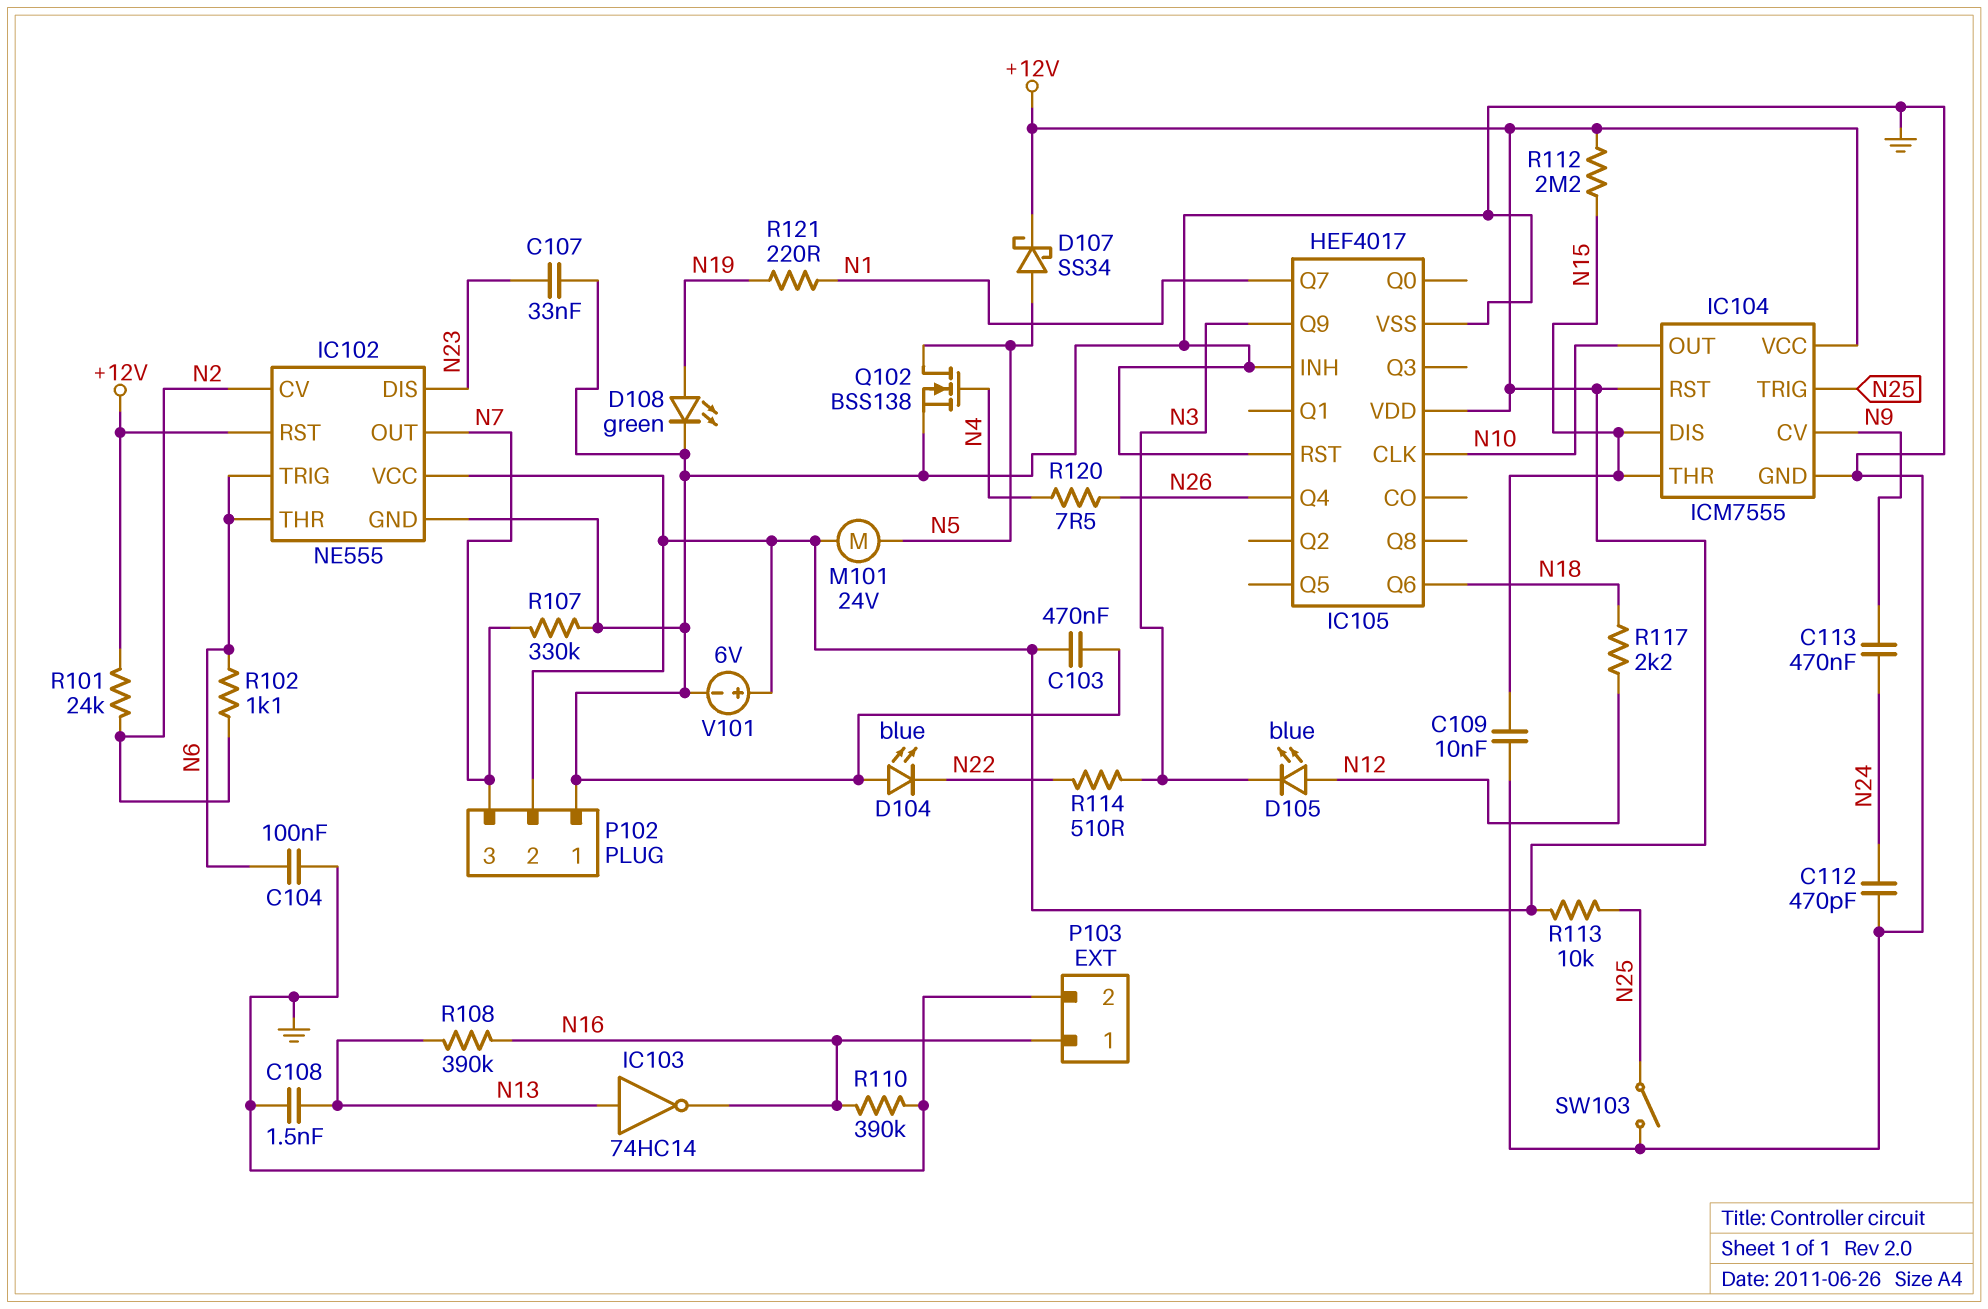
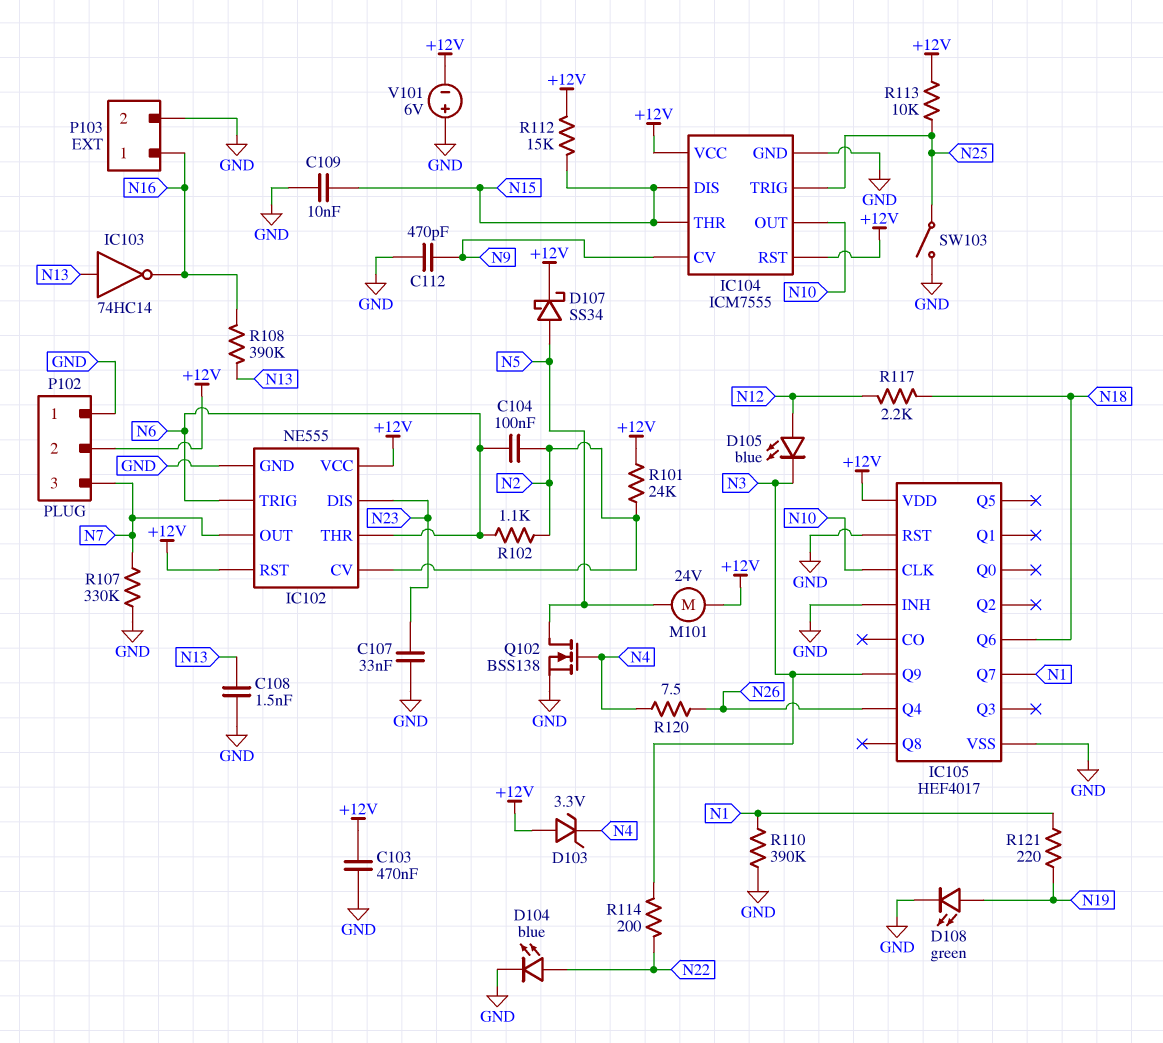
C104: 100nF (GND, N6) -> 100nF (N2, N6)
C112: 470pF (GND, N24) -> 470pF (GND, N9)
C113: 470nF (N9, N24) -> none
D103: none -> zener 3.3V (A +12V, K N4)
D104: LED blue (A GND, K N22) -> LED blue (A N22, K GND)
R110: 390k (GND, N16) -> 390k (GND, N1)
R112: 2.2M (+12V, N15) -> 15k (+12V, N15)
R114: 510 (N3, N22) -> 200 (N3, N22)
V101: 6V (plus +12V, minus GND) -> 6V (plus GND, minus +12V)

